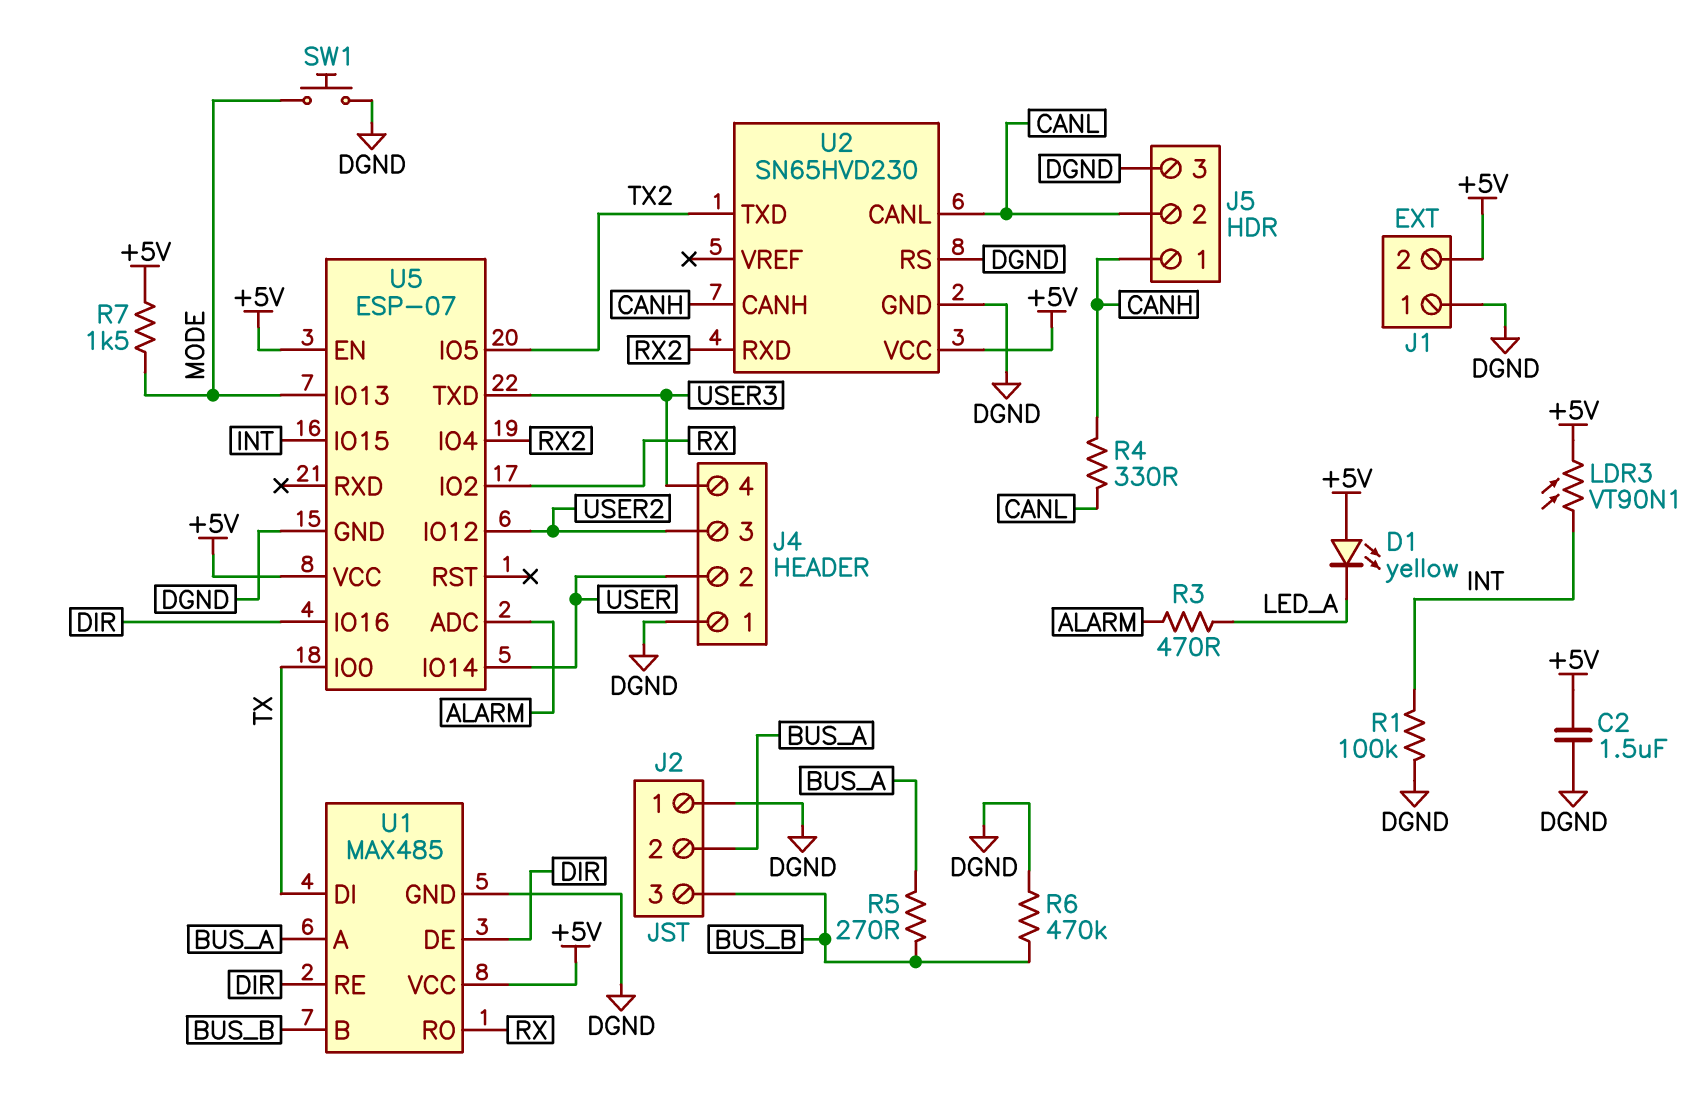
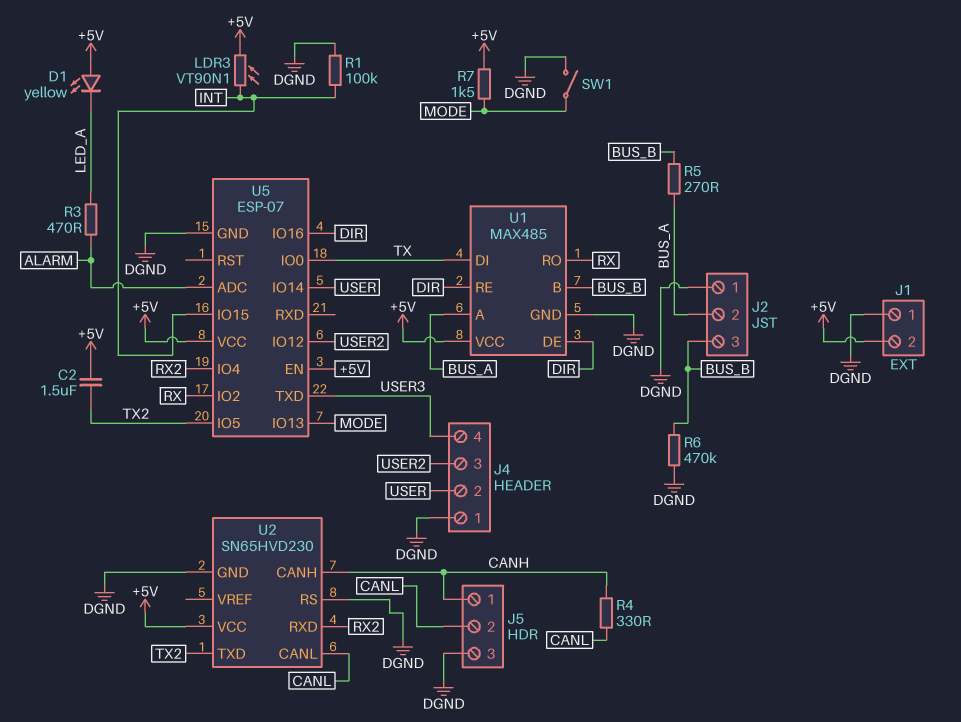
C2: 1.5uF (+5V, DGND) -> 1.5uF (+5V, TX2)
SW1: button (DGND, MODE) -> switch (DGND, MODE)

